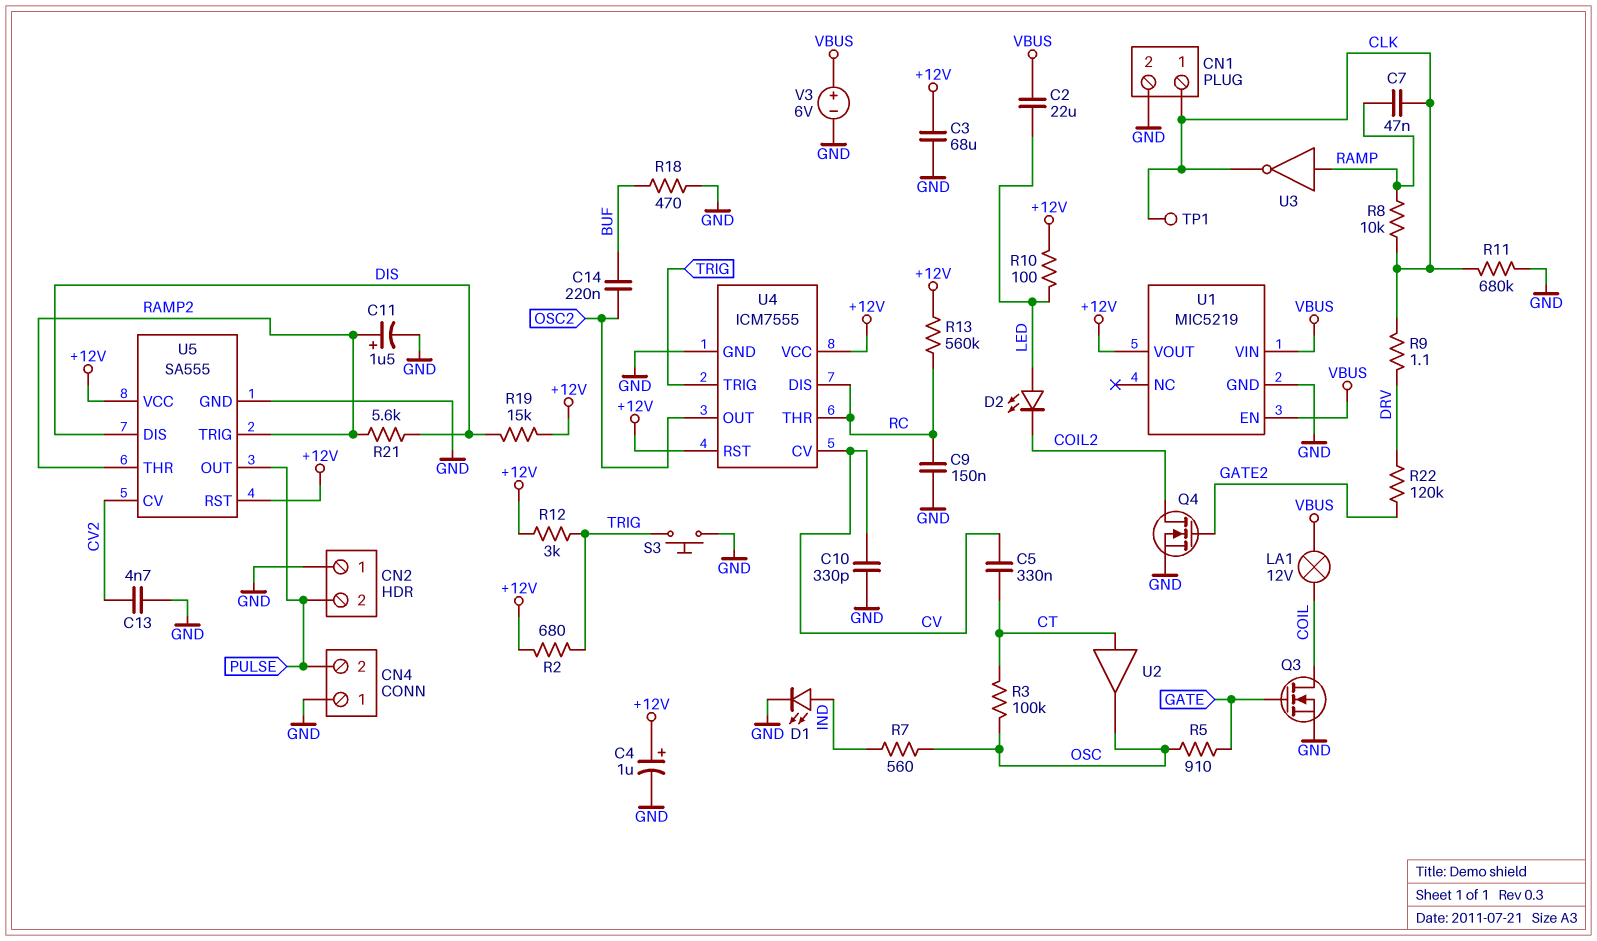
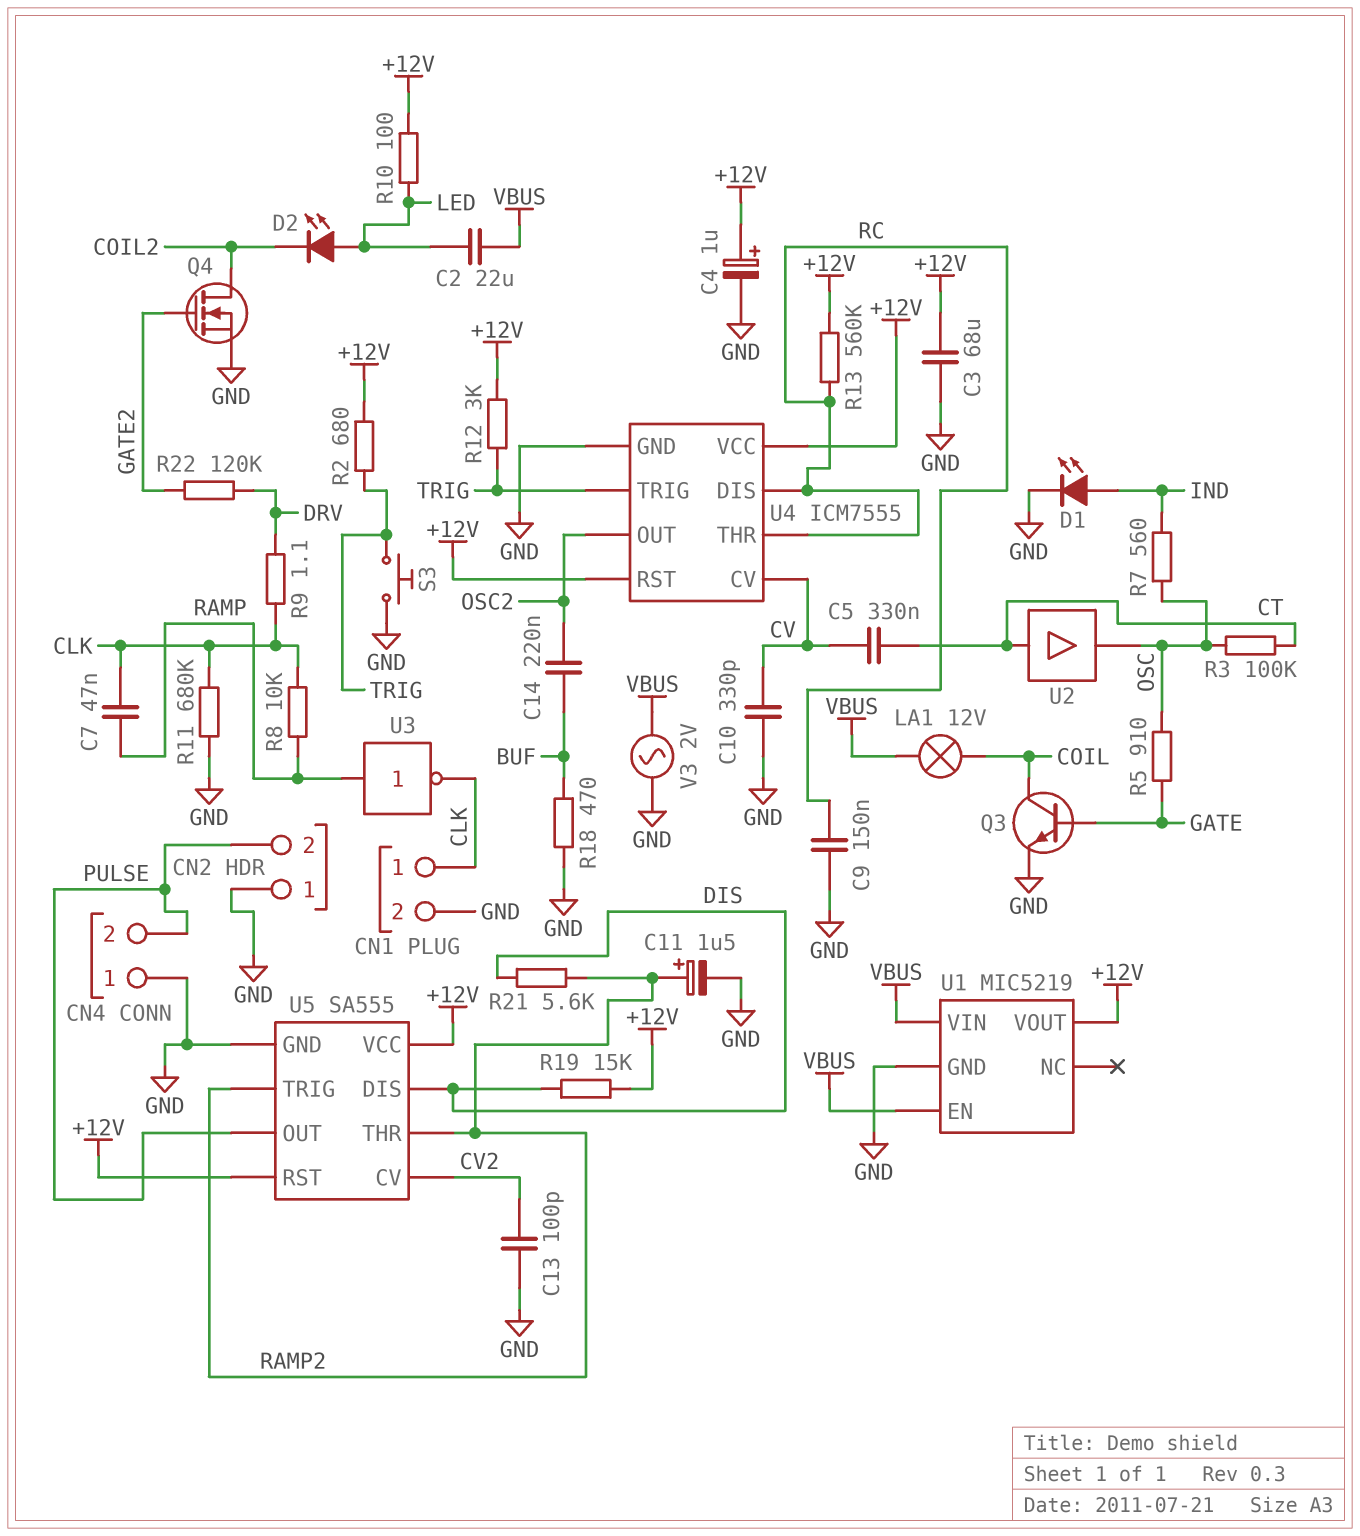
C13: 4.7nF (CV2, GND) -> 100pF (CV2, GND)
Q3: NMOS (G GATE, D COIL, S GND) -> NPN (B GATE, C COIL, E GND)
TP1: test point (CLK) -> none
V3: 6V (plus VBUS, minus GND) -> AC 2V (GND, VBUS)

